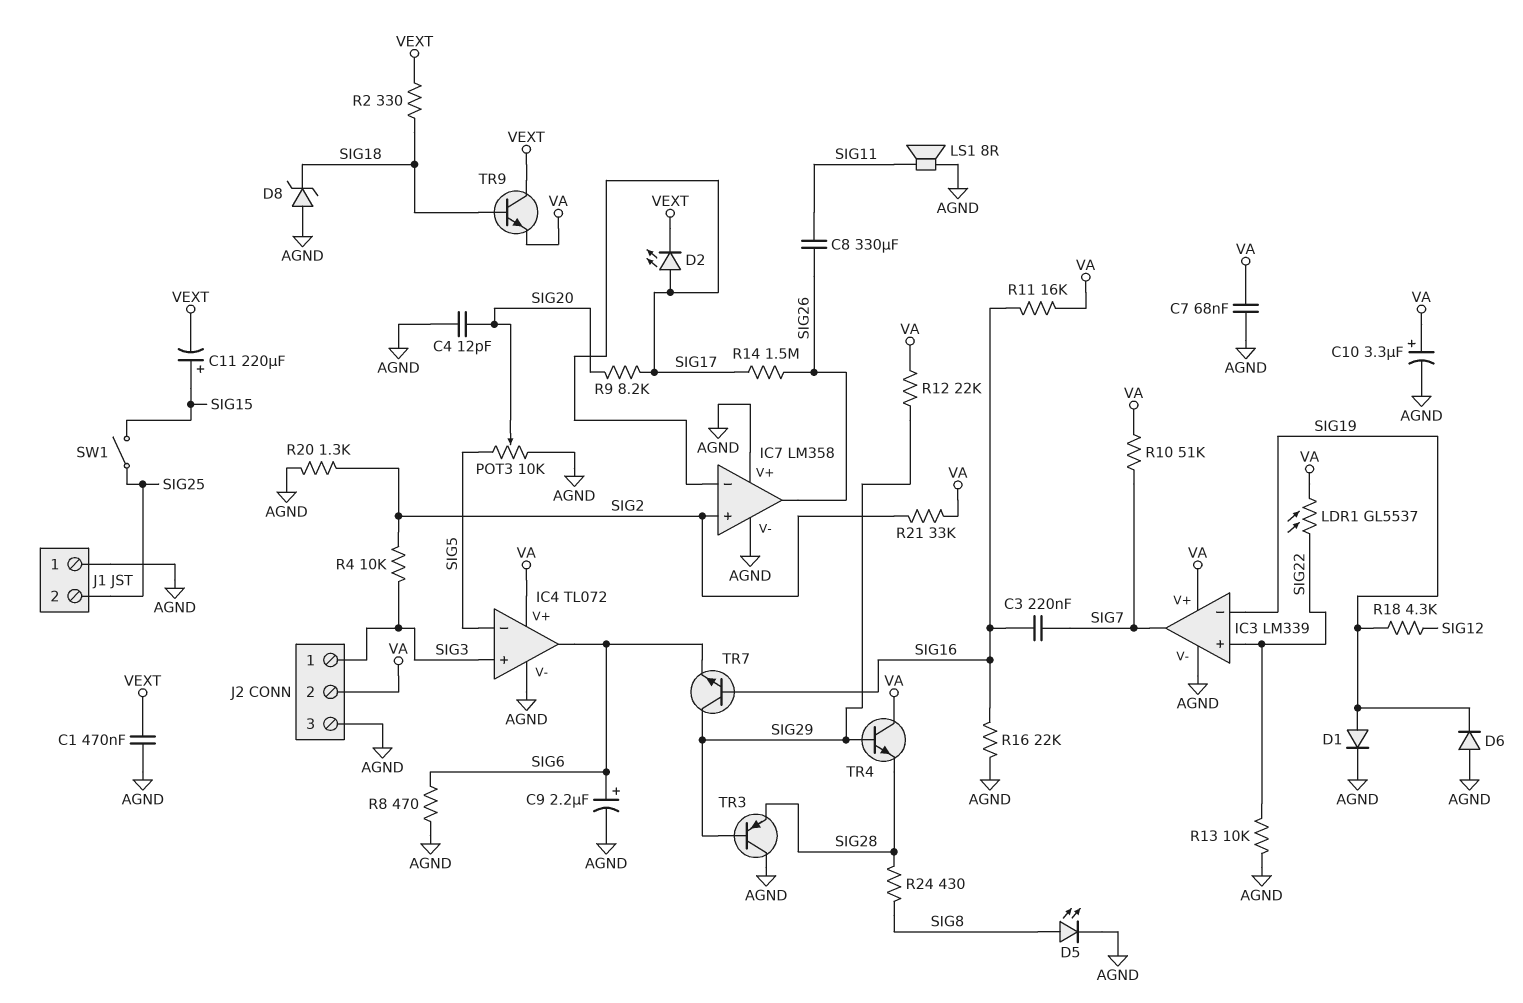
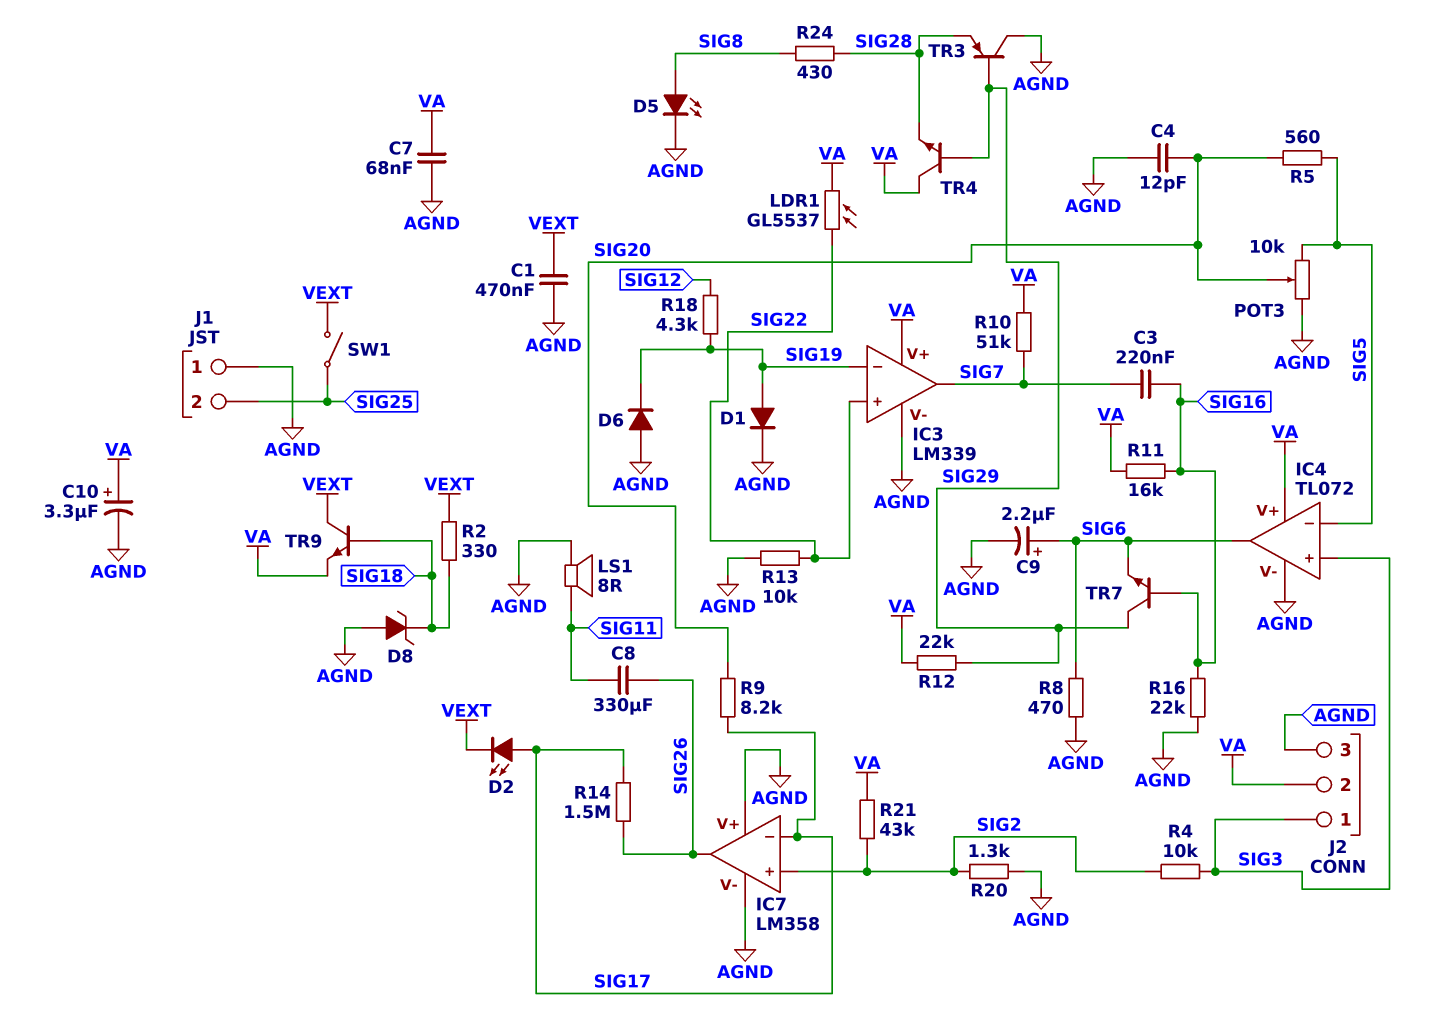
C11: 220uF (plus SIG15, minus VEXT) -> none
R5: none -> 560 (SIG5, SIG20)
R21: 33k (SIG2, VA) -> 43k (SIG2, VA)
SW1: switch (SIG15, SIG25) -> switch (SIG25, VEXT)

